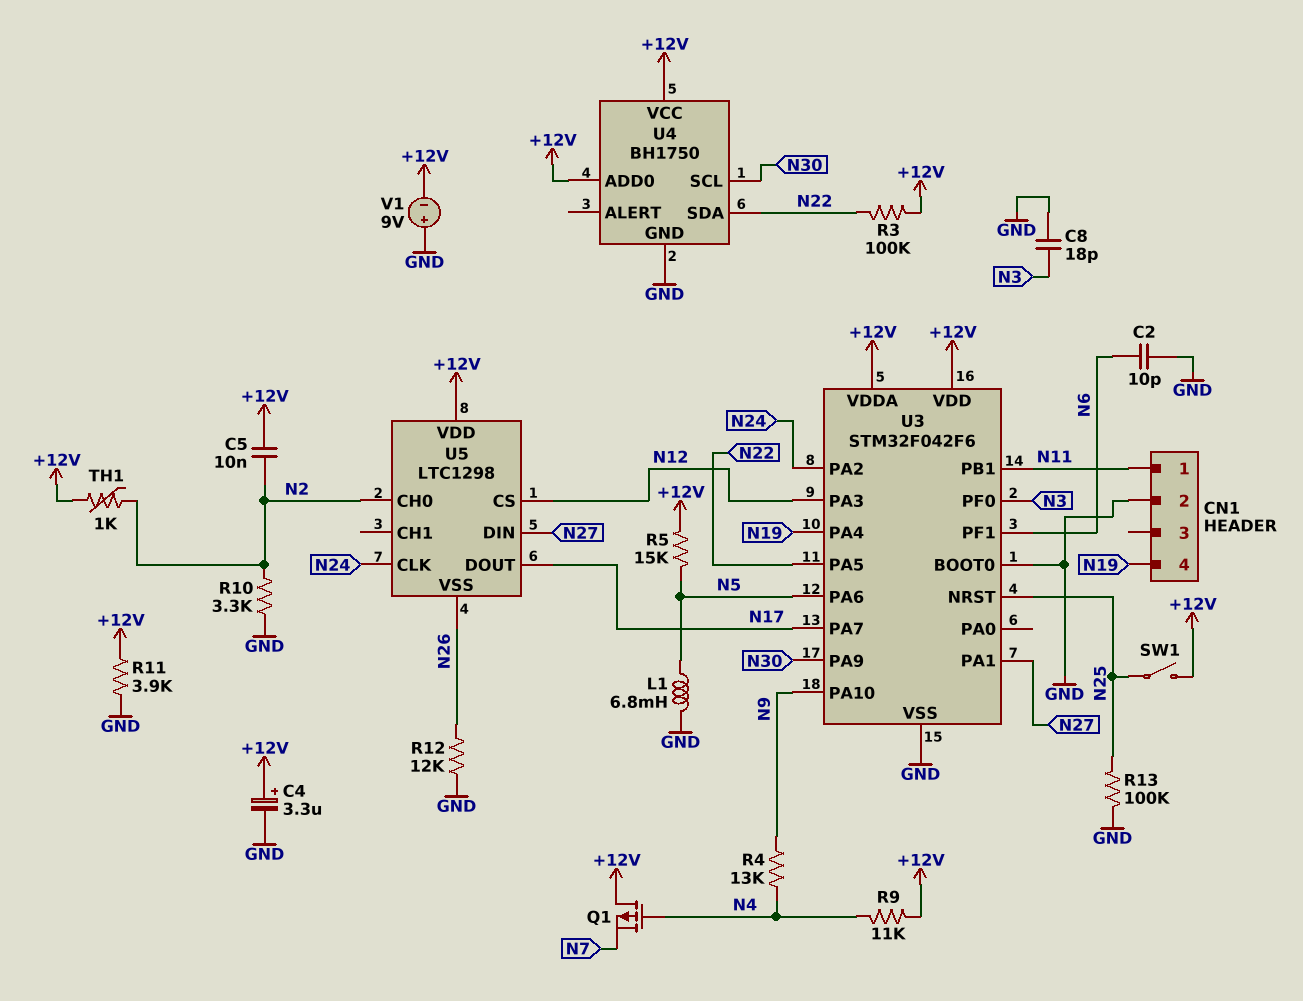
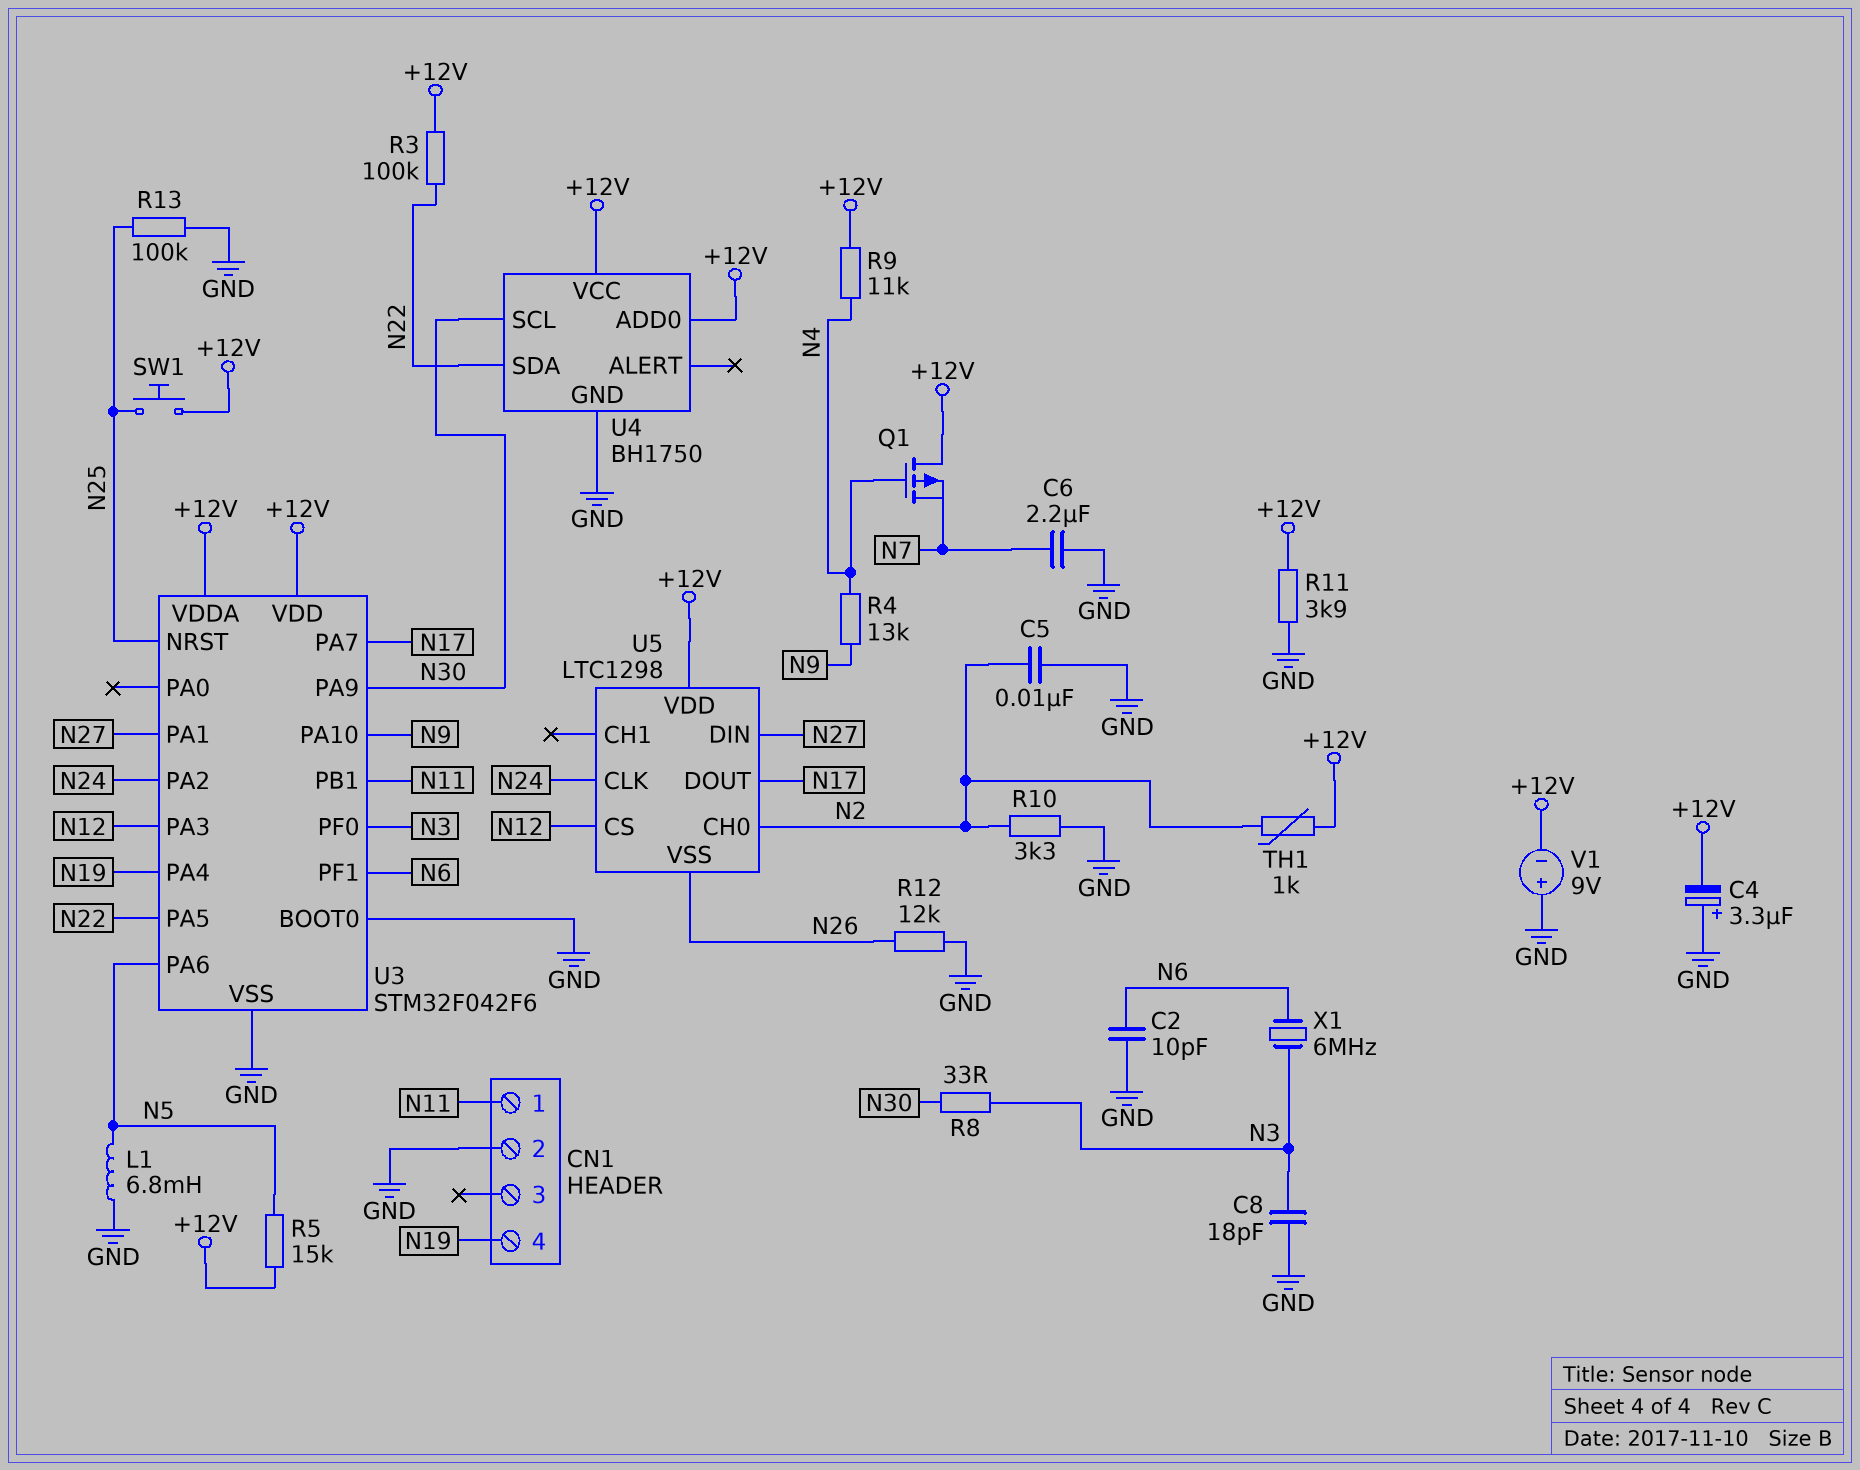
C4: 3.3uF (plus +12V, minus GND) -> 3.3uF (plus GND, minus +12V)
C5: 10nF (+12V, N2) -> 10nF (GND, N2)
C6: none -> 2.2uF (GND, N7)
R8: none -> 33 (N3, N30)
SW1: switch (+12V, N25) -> button (+12V, N25)
X1: none -> 6MHz (N3, N6)

